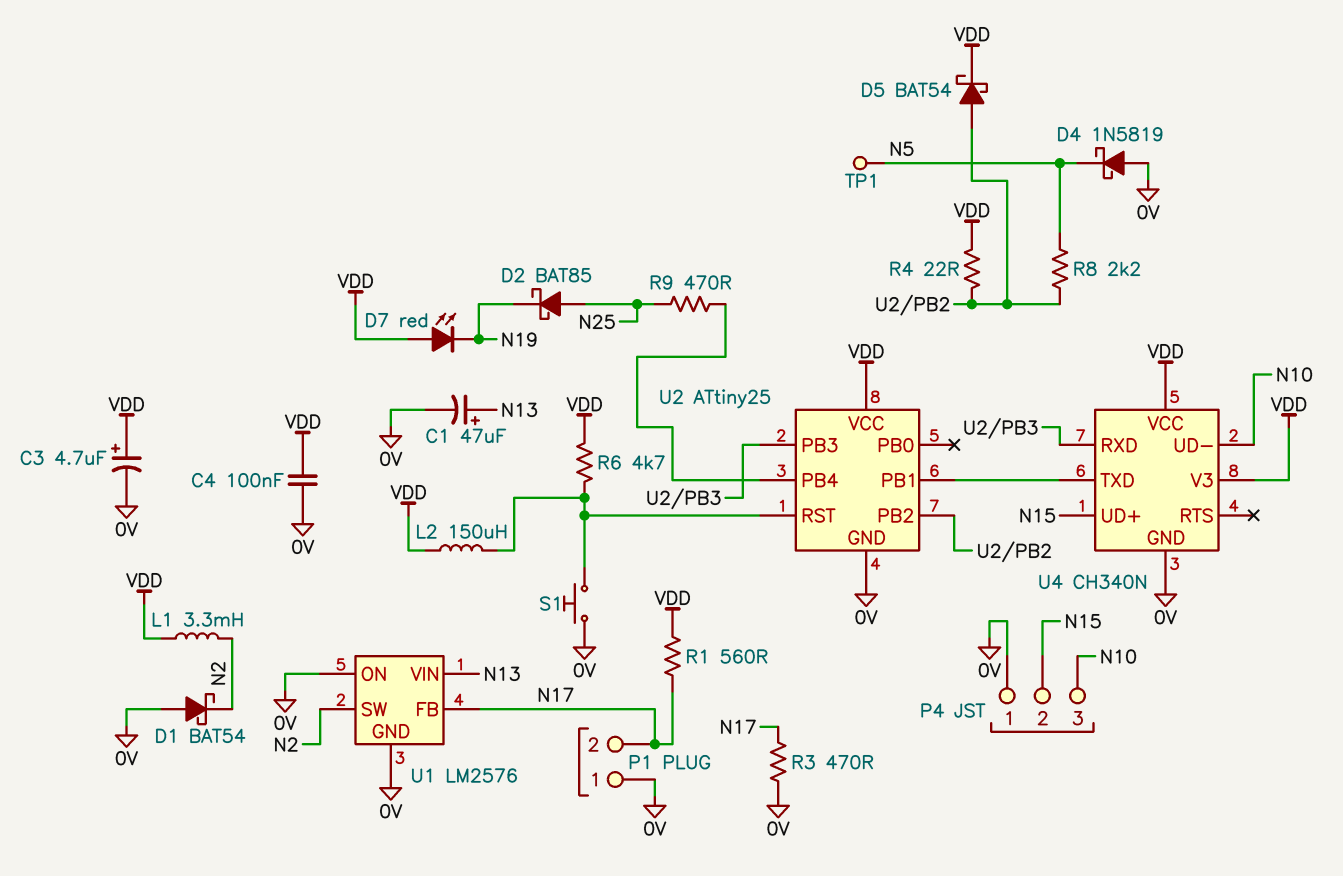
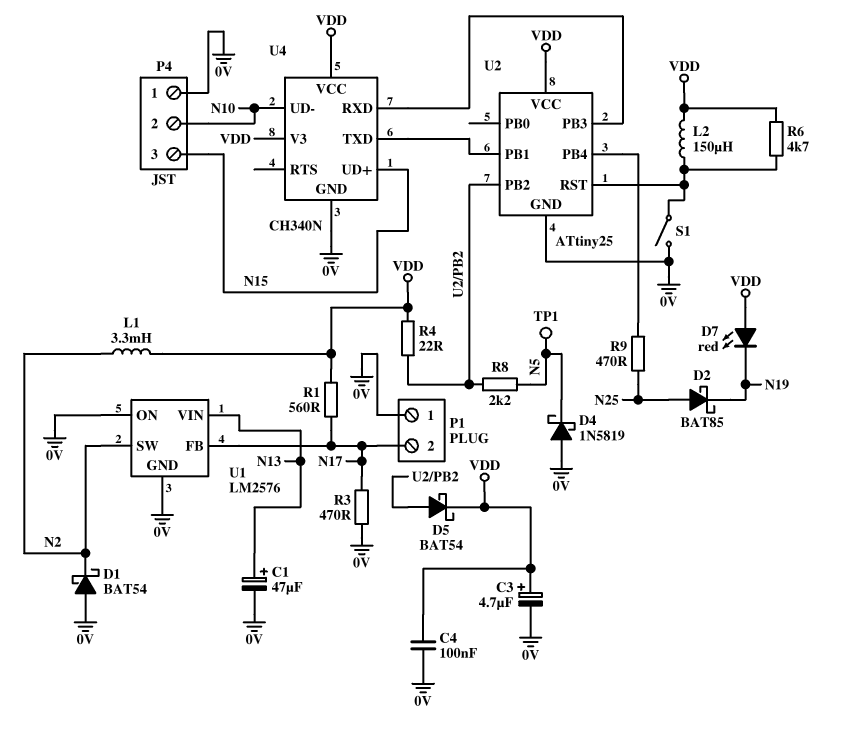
P4 pin 2: N15 -> N10
P4 pin 3: N10 -> N15
S1: button (0V, U2/RST) -> switch (0V, U2/RST)

